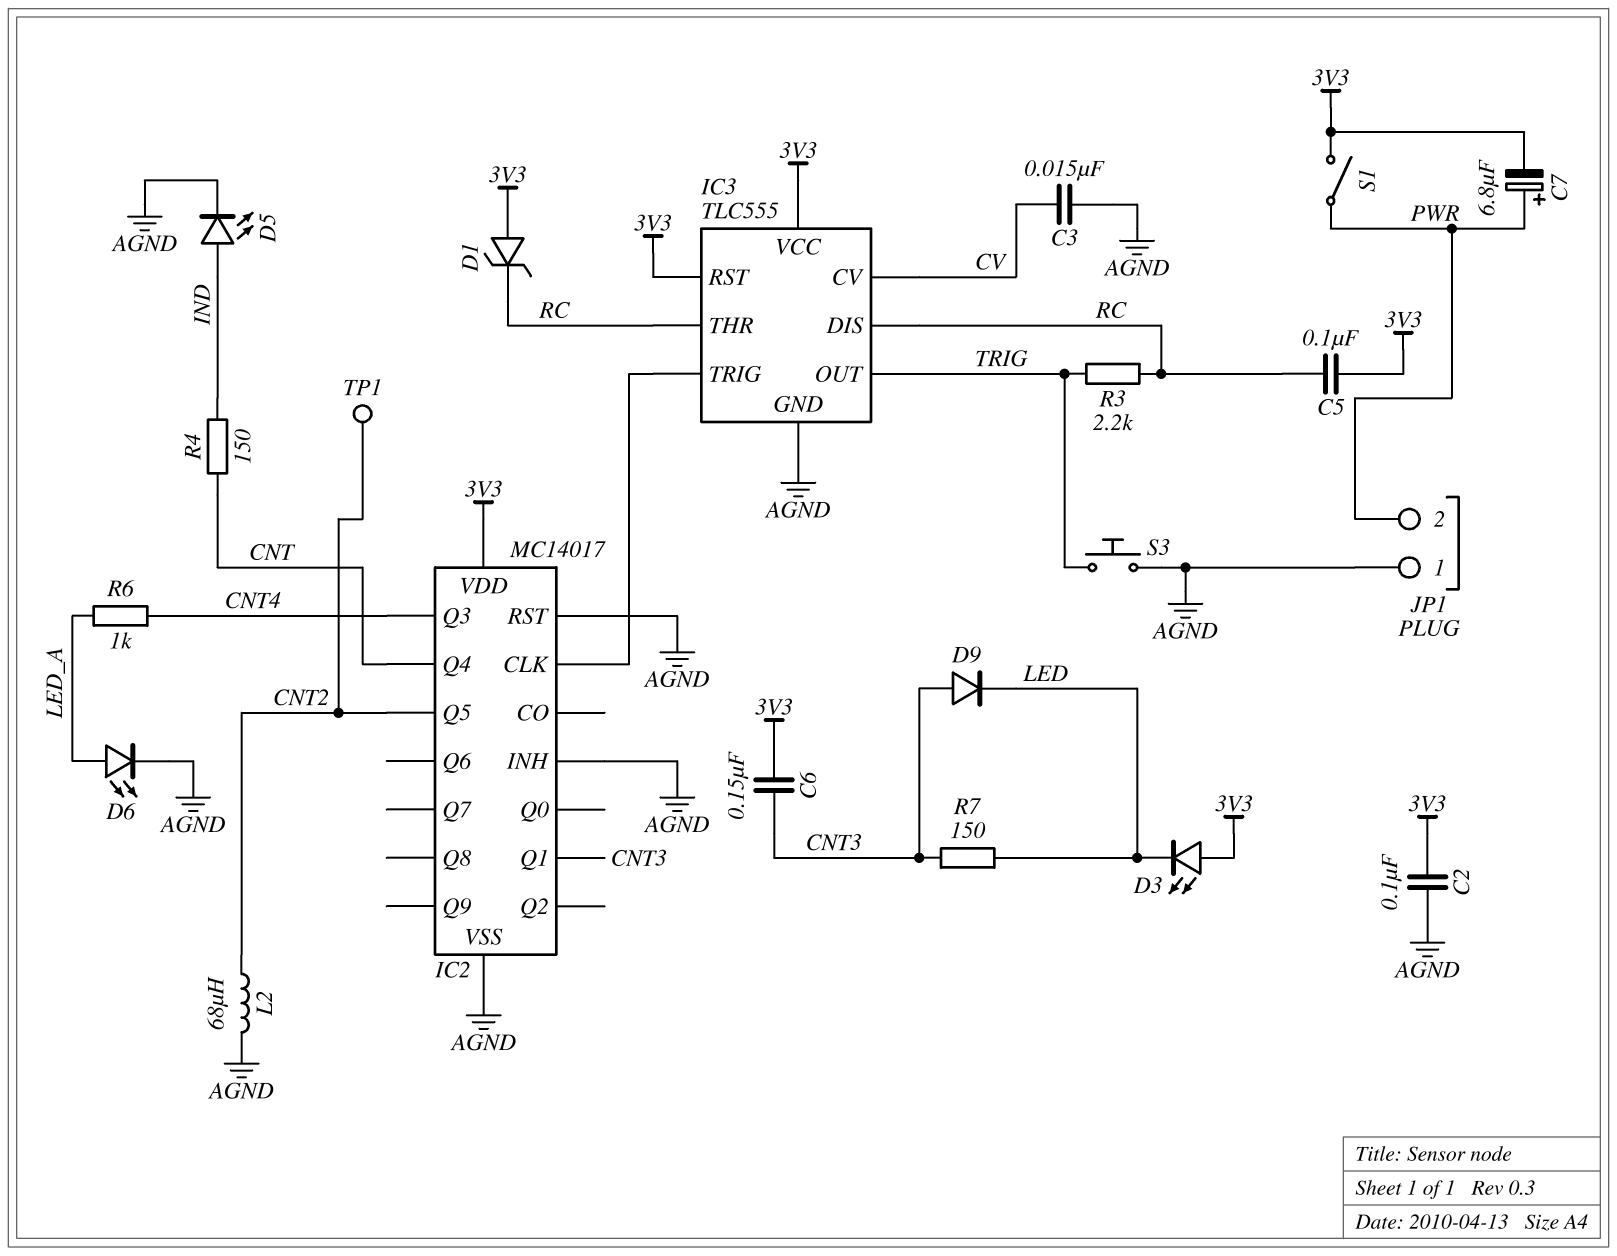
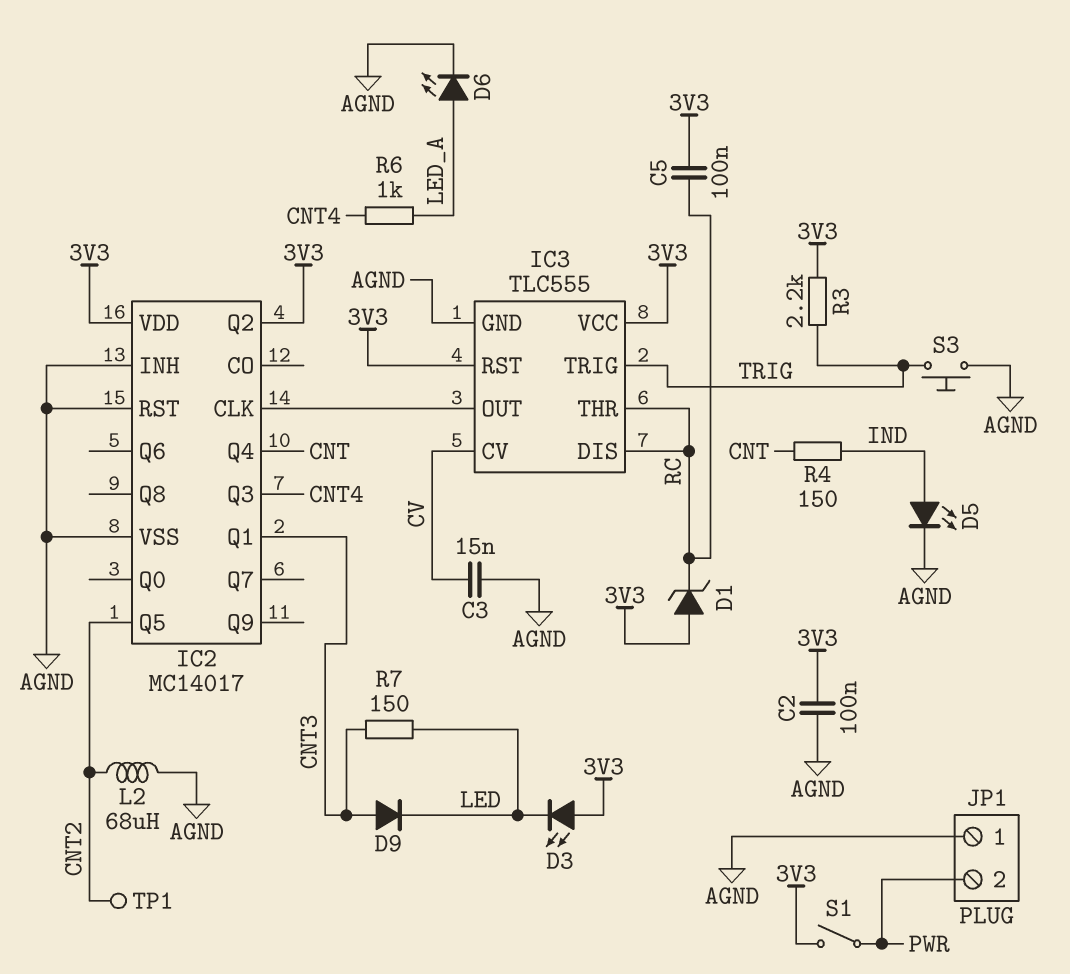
C6: 150nF (3V3, CNT3) -> none
C7: 6.8uF (plus PWR, minus 3V3) -> none
IC2 pin Q2: none -> 3V3
IC3 pin OUT: TRIG -> IC2/CLK
IC3 pin TRIG: IC2/CLK -> TRIG
R3: 2.2k (RC, TRIG) -> 2.2k (3V3, TRIG)

